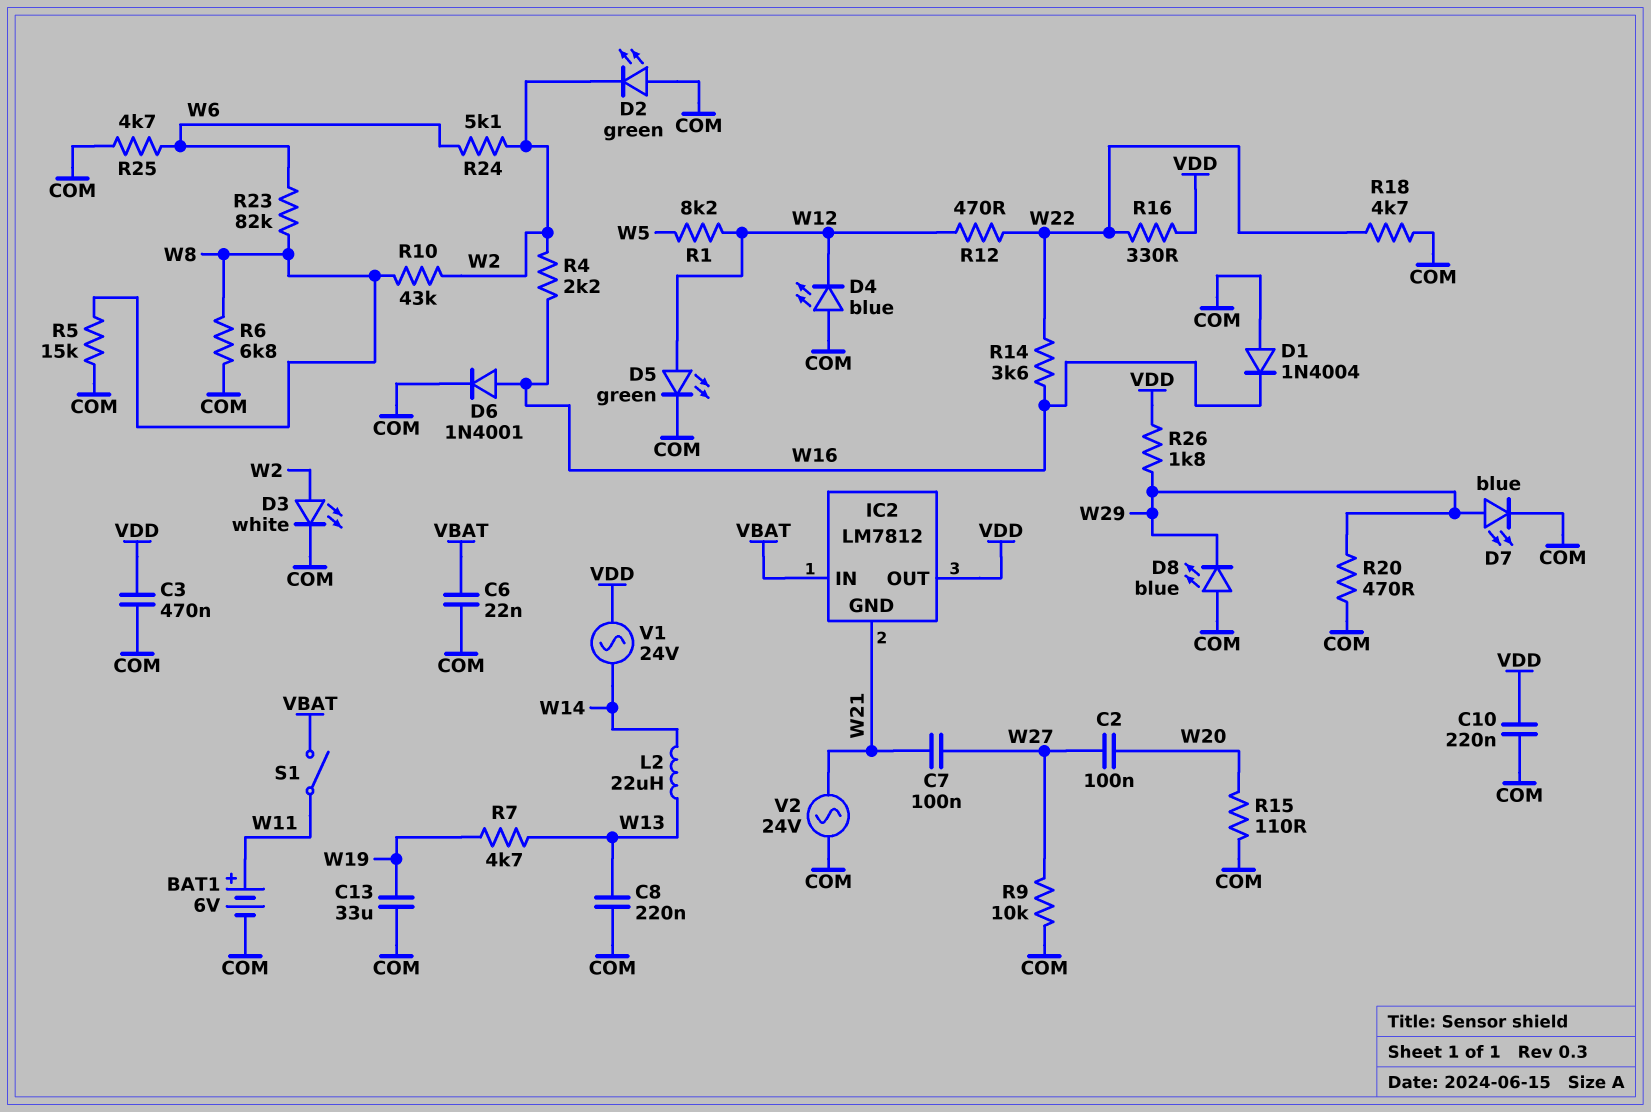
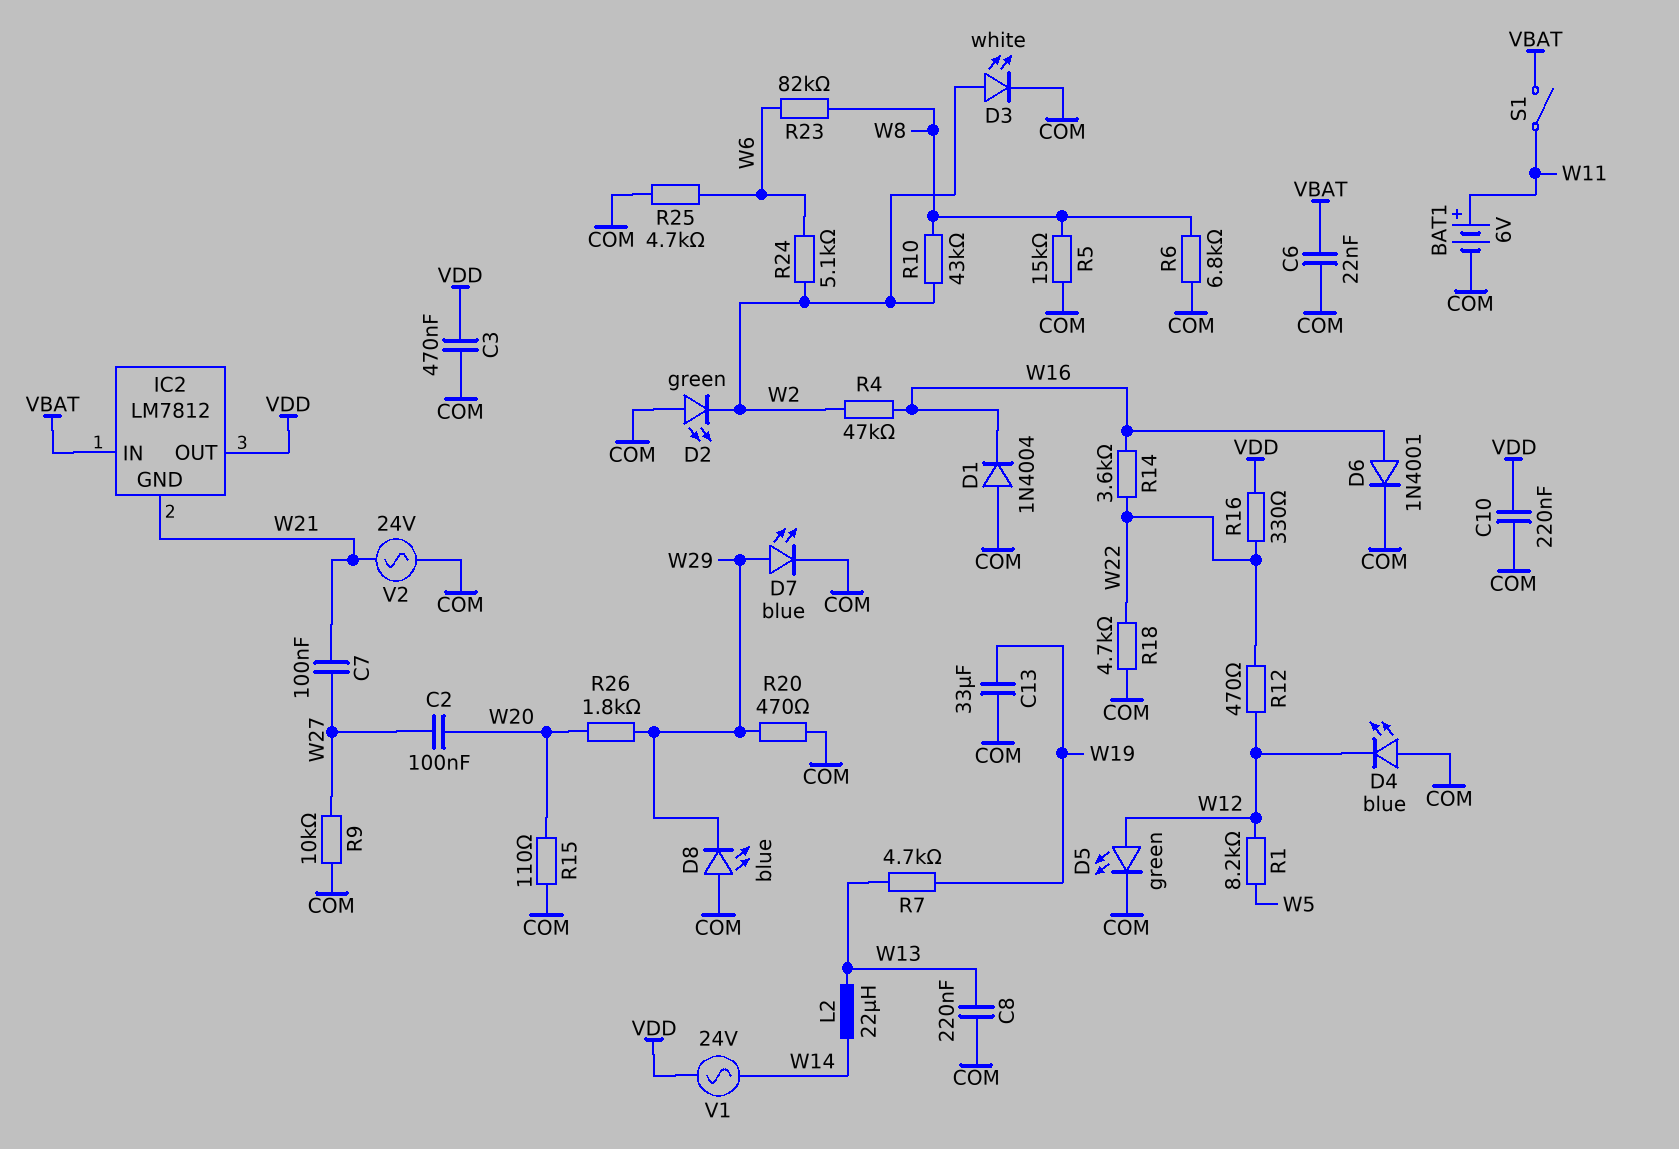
R4: 2.2k (W2, W16) -> 47k (W2, W16)
R26: 1.8k (VDD, W29) -> 1.8k (W20, W29)

